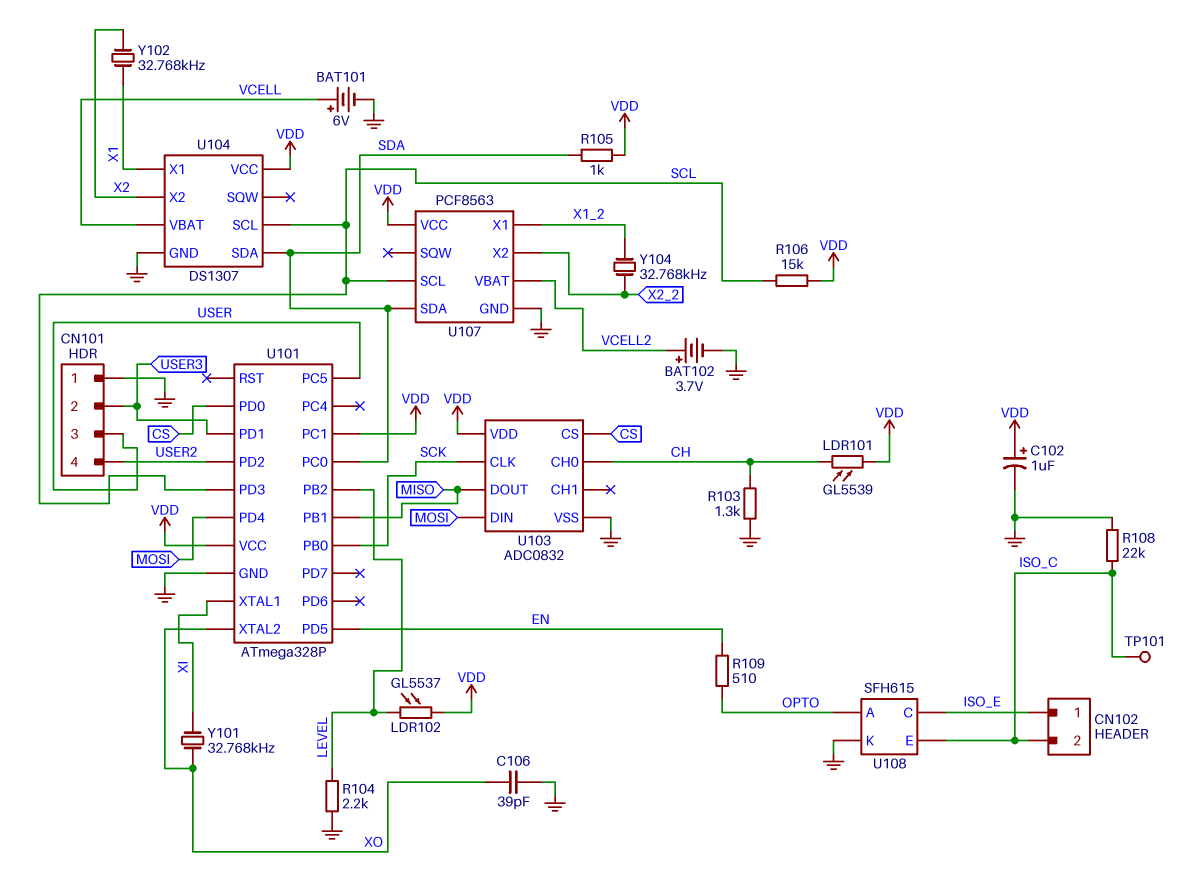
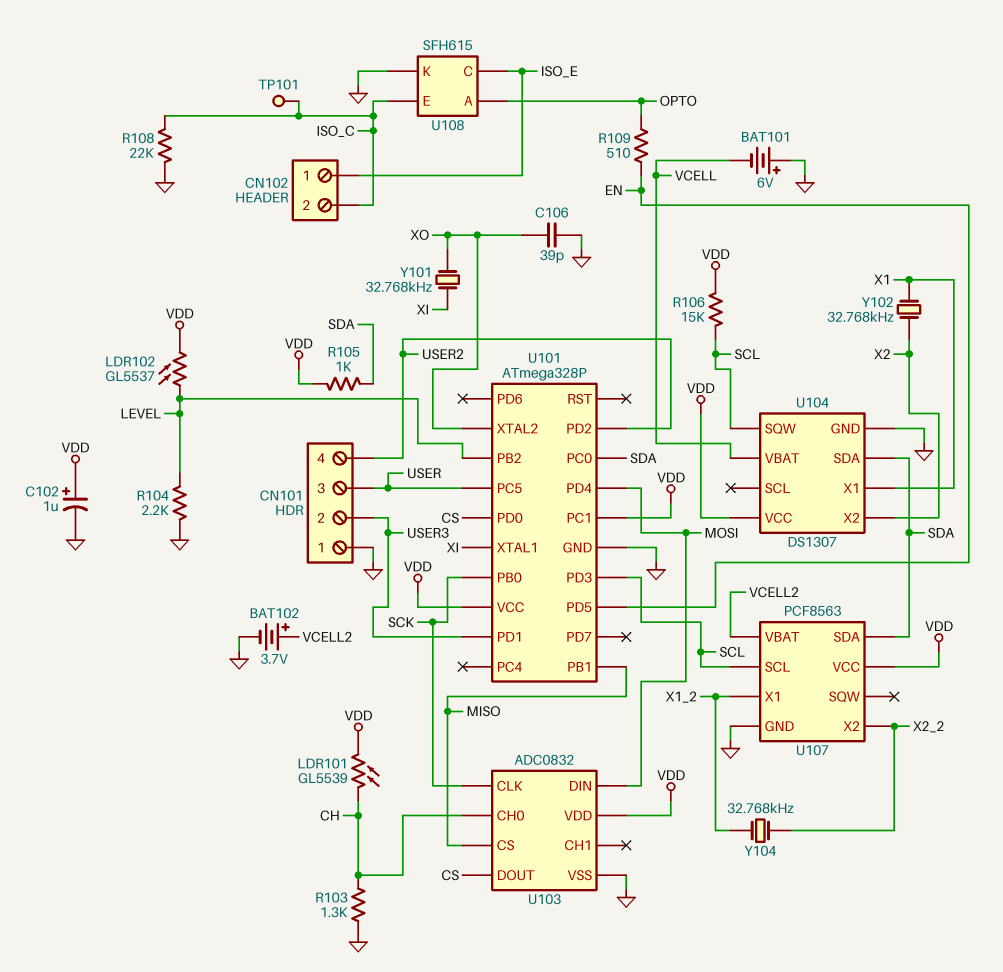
BAT101: 6V (plus VCELL, minus GND) -> 6V (plus GND, minus VCELL)
U103 pin CS: CS -> MISO
U103 pin DOUT: MISO -> CS
U104 pin SCL: SCL -> none
U104 pin SQW: none -> SCL

